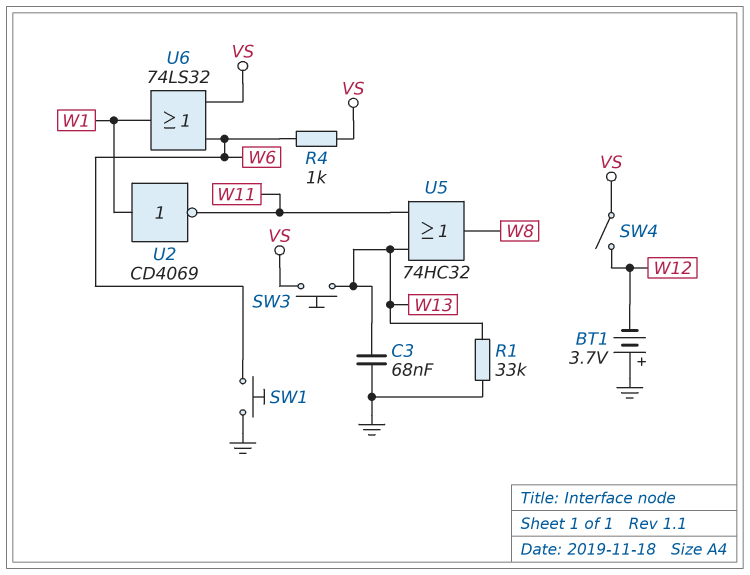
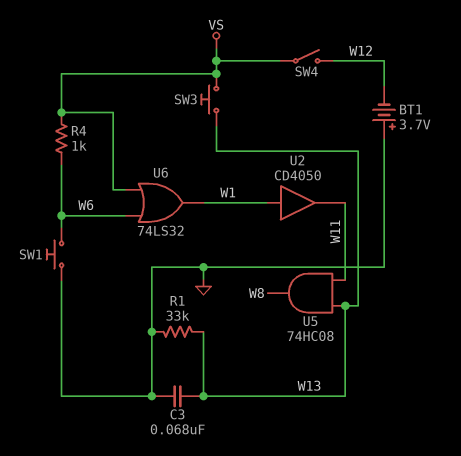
U2: NOT CD4069 (in W1, out W11) -> buffer CD4050 (in W1, out W11)
U5: OR 74HC32 (in W11, in W13, out W8) -> AND 74HC08 (in W11, in W13, out W8)

